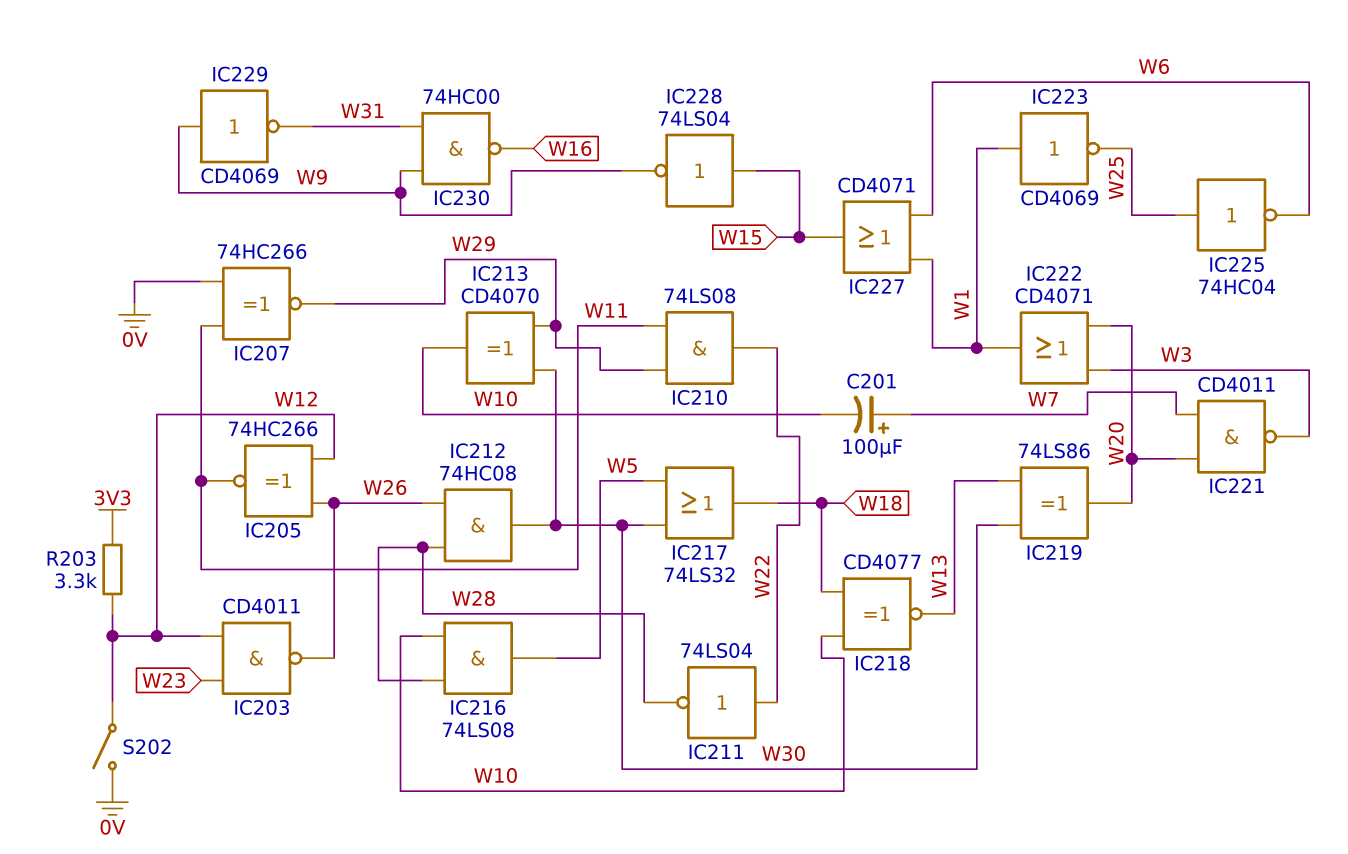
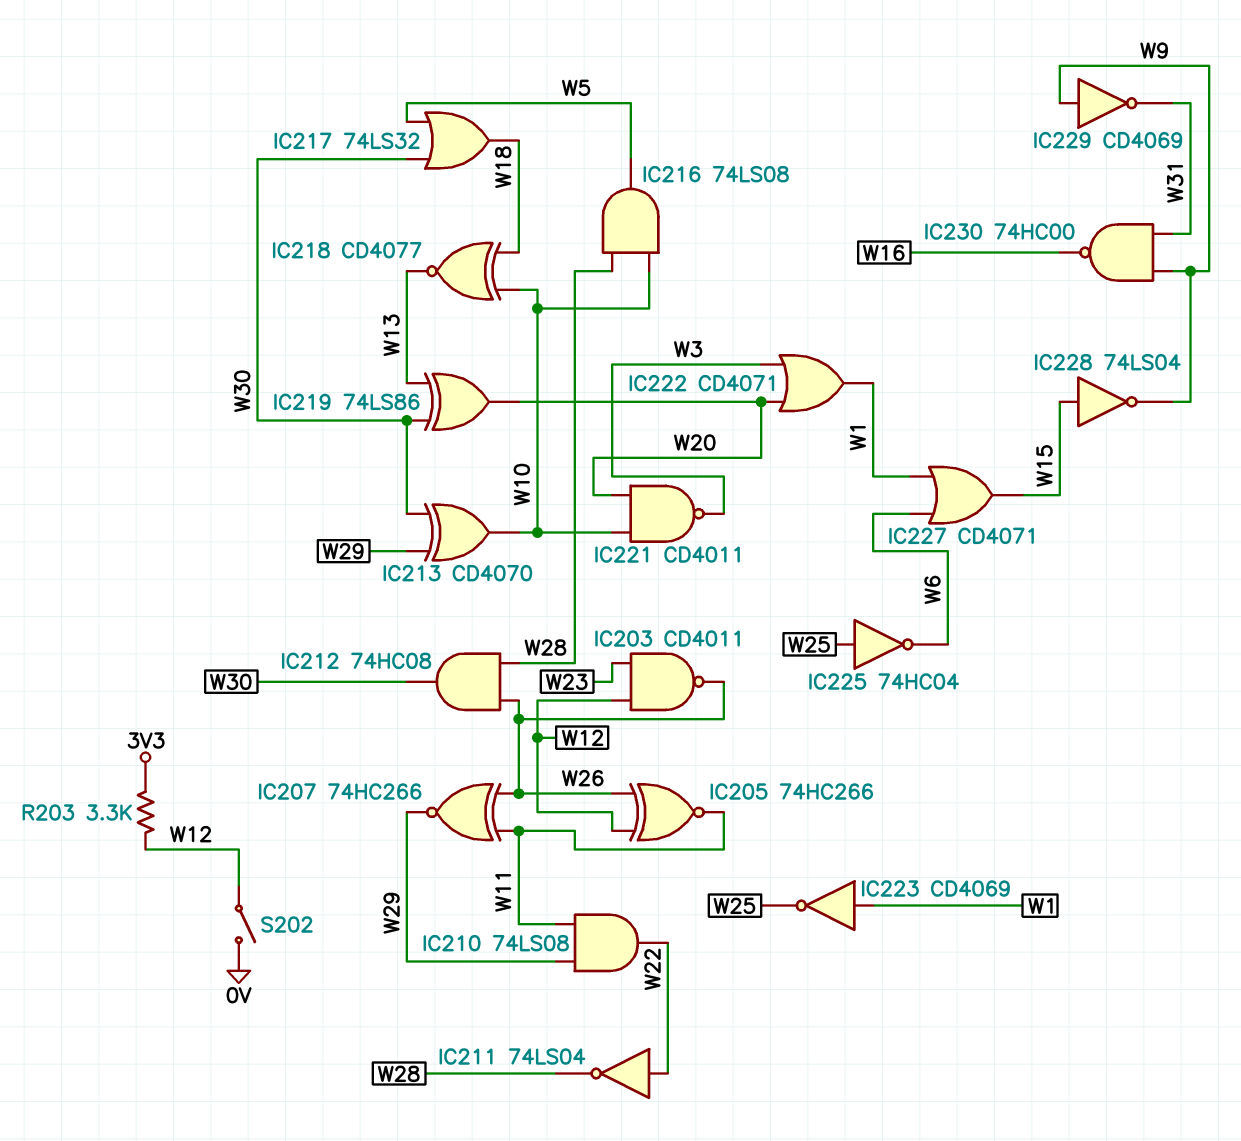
C201: 100uF (plus W7, minus W10) -> none
IC207: XNOR 74HC266 (in 0V, in W11, out W29) -> XNOR 74HC266 (in W11, in W26, out W29)
IC221: NAND CD4011 (in W7, in W20, out W3) -> NAND CD4011 (in W10, in W20, out W3)

